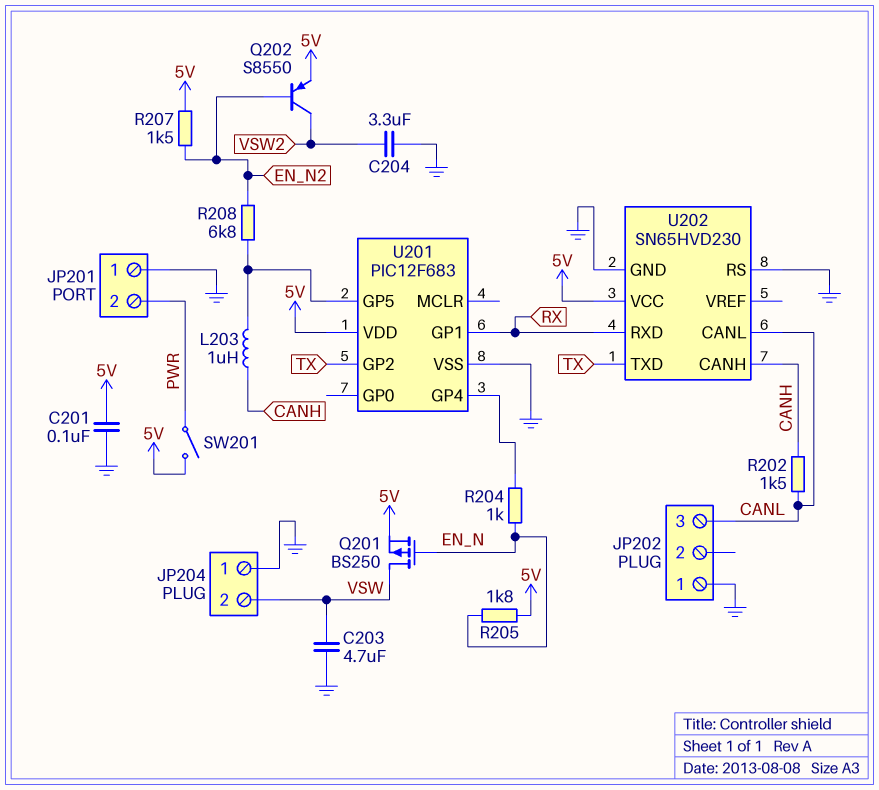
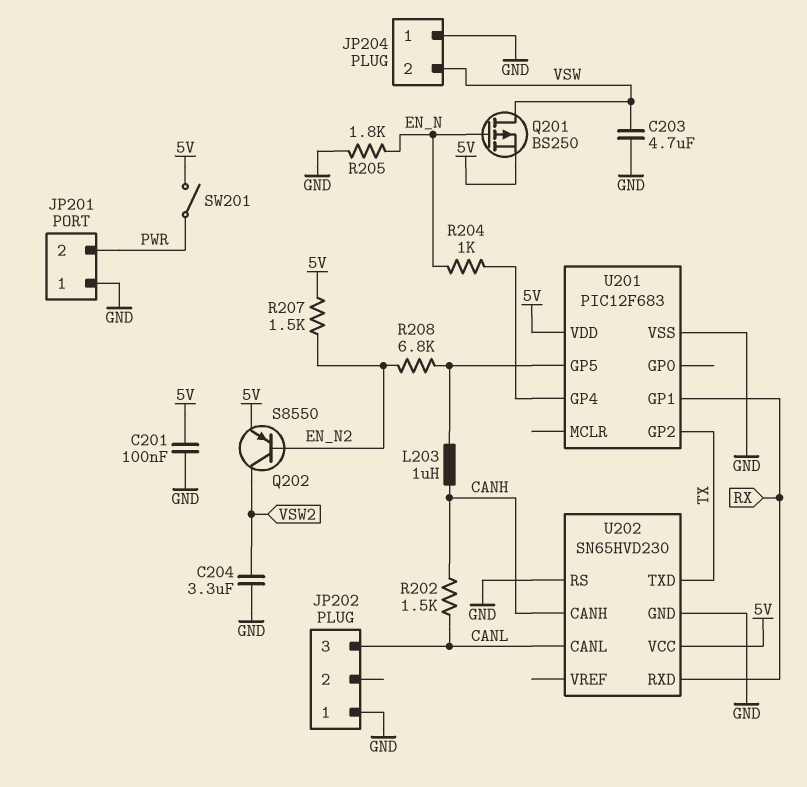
R205: 1.8k (5V, EN_N) -> 1.8k (EN_N, GND)

